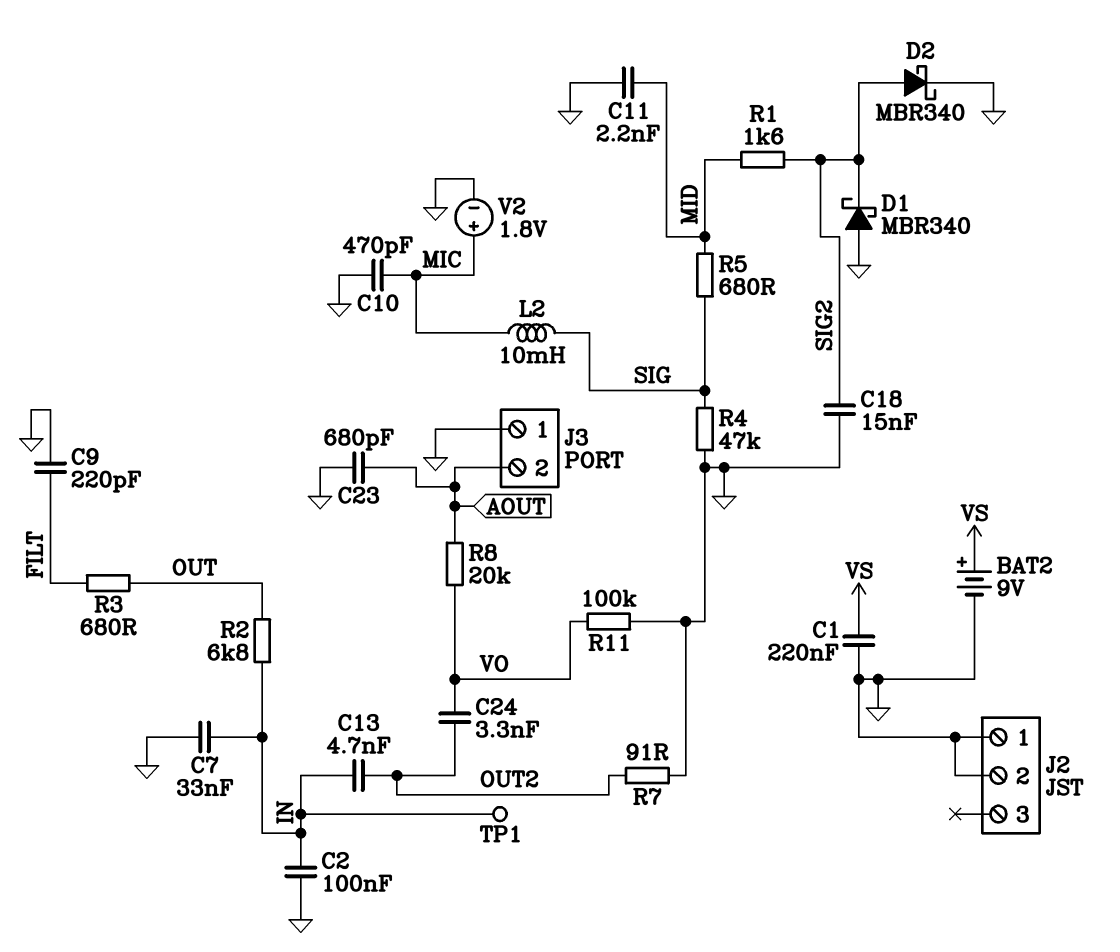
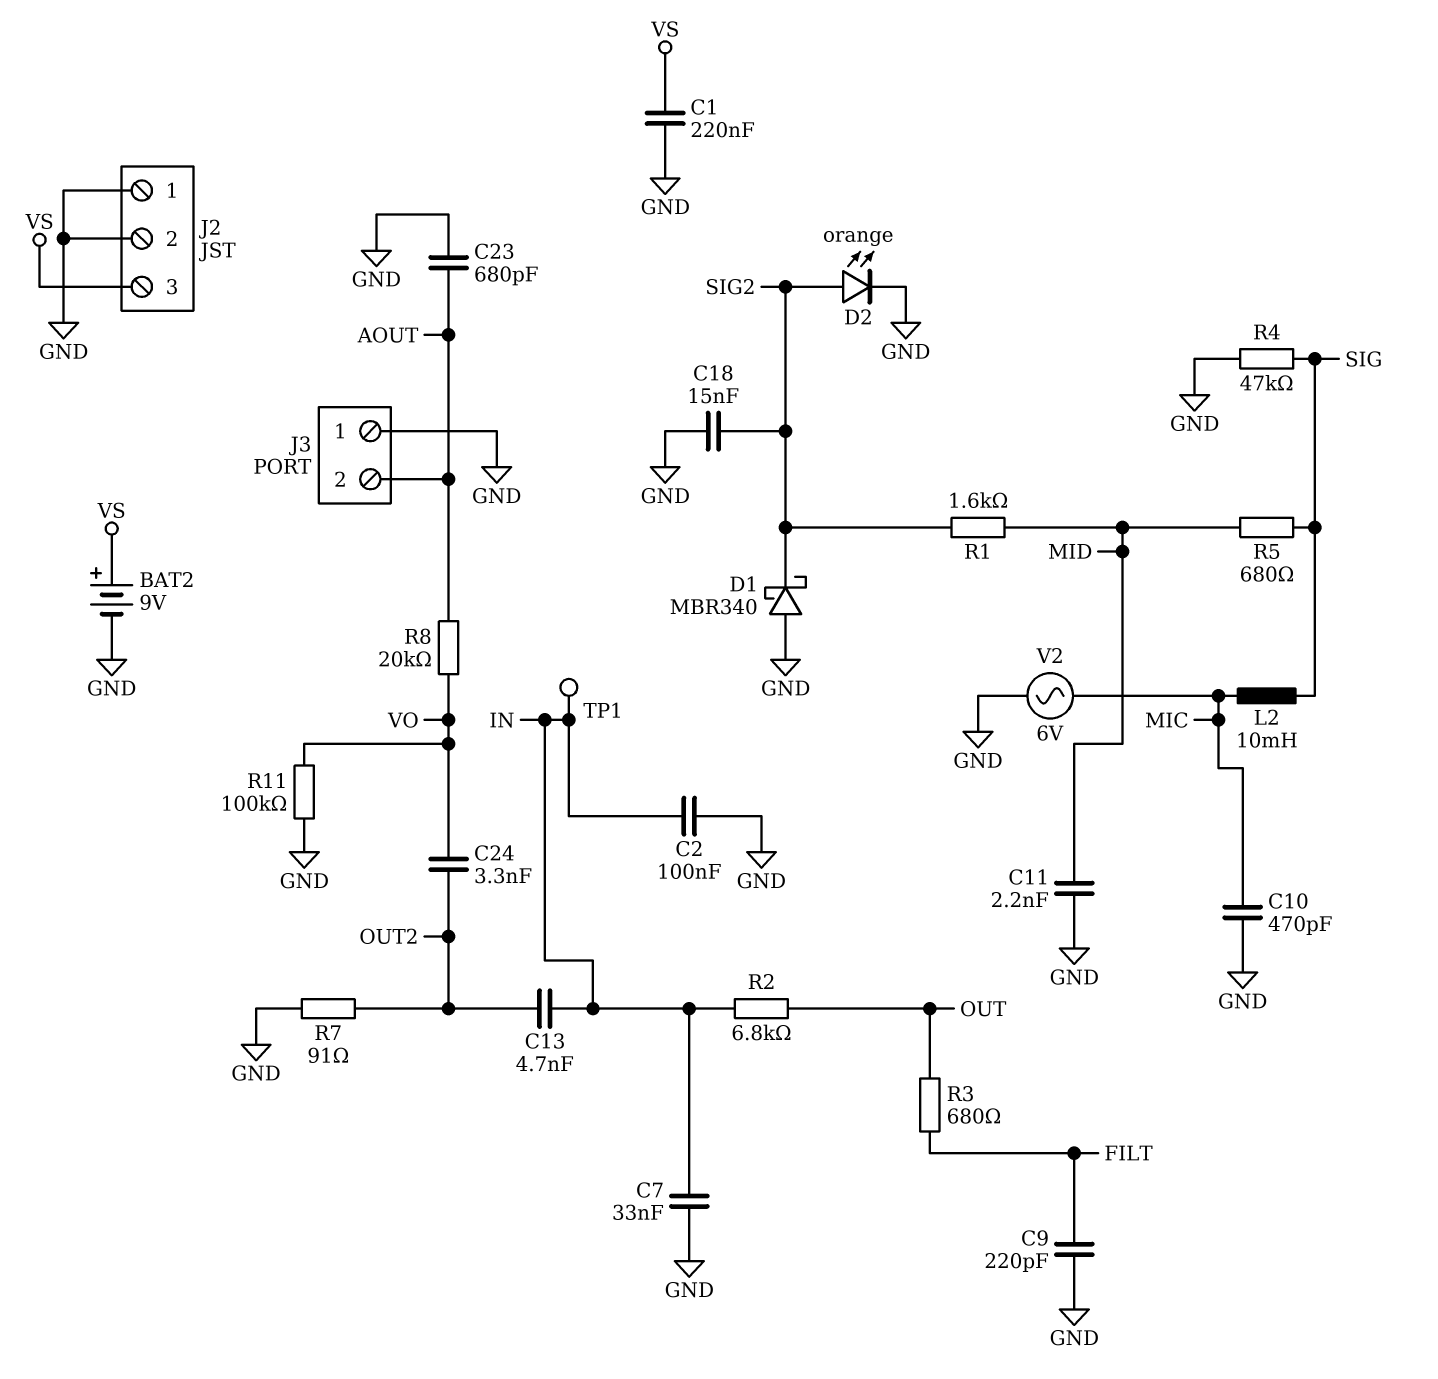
D2: schottky MBR340 (A SIG2, K GND) -> LED orange (A SIG2, K GND)
J2 pin 3: none -> VS
V2: 1.8V (plus MIC, minus GND) -> AC 6V (GND, MIC)

